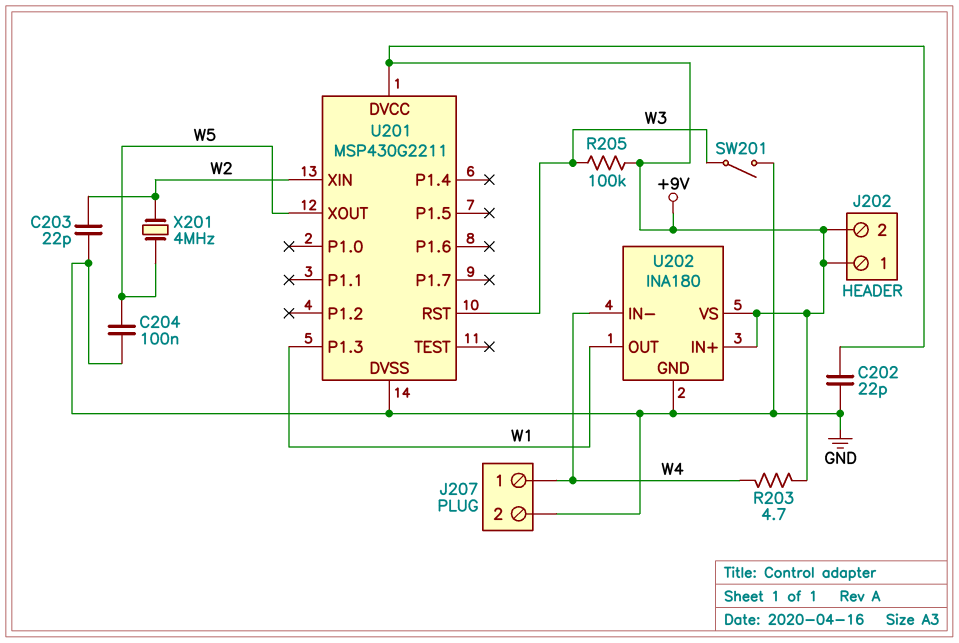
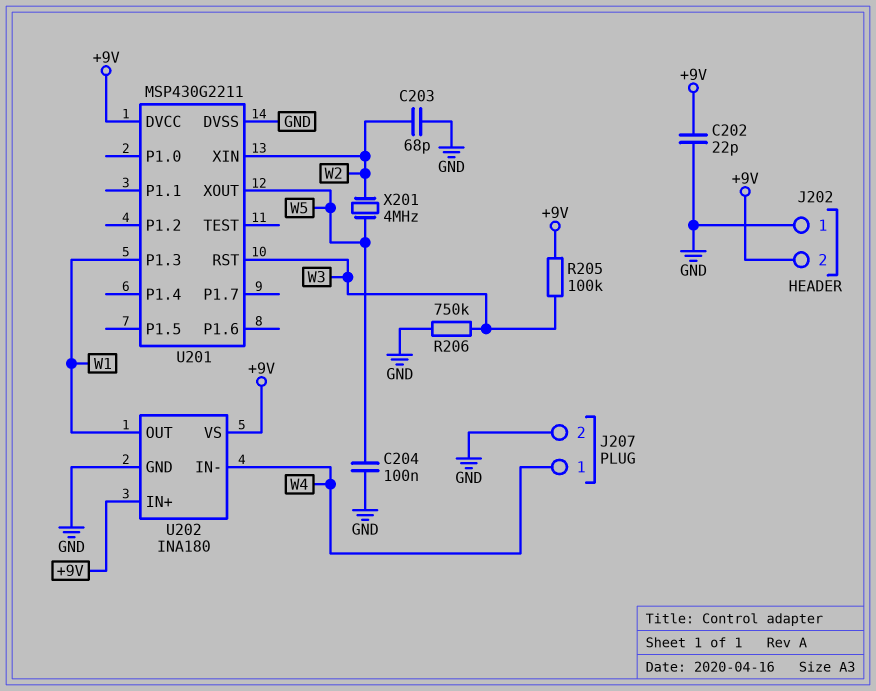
C203: 22pF (GND, W2) -> 68pF (GND, W2)
J202 pin 1: +9V -> GND
R203: 4.7 (+9V, W4) -> none
R206: none -> 750k (GND, W3)
SW201: switch (GND, W3) -> none

